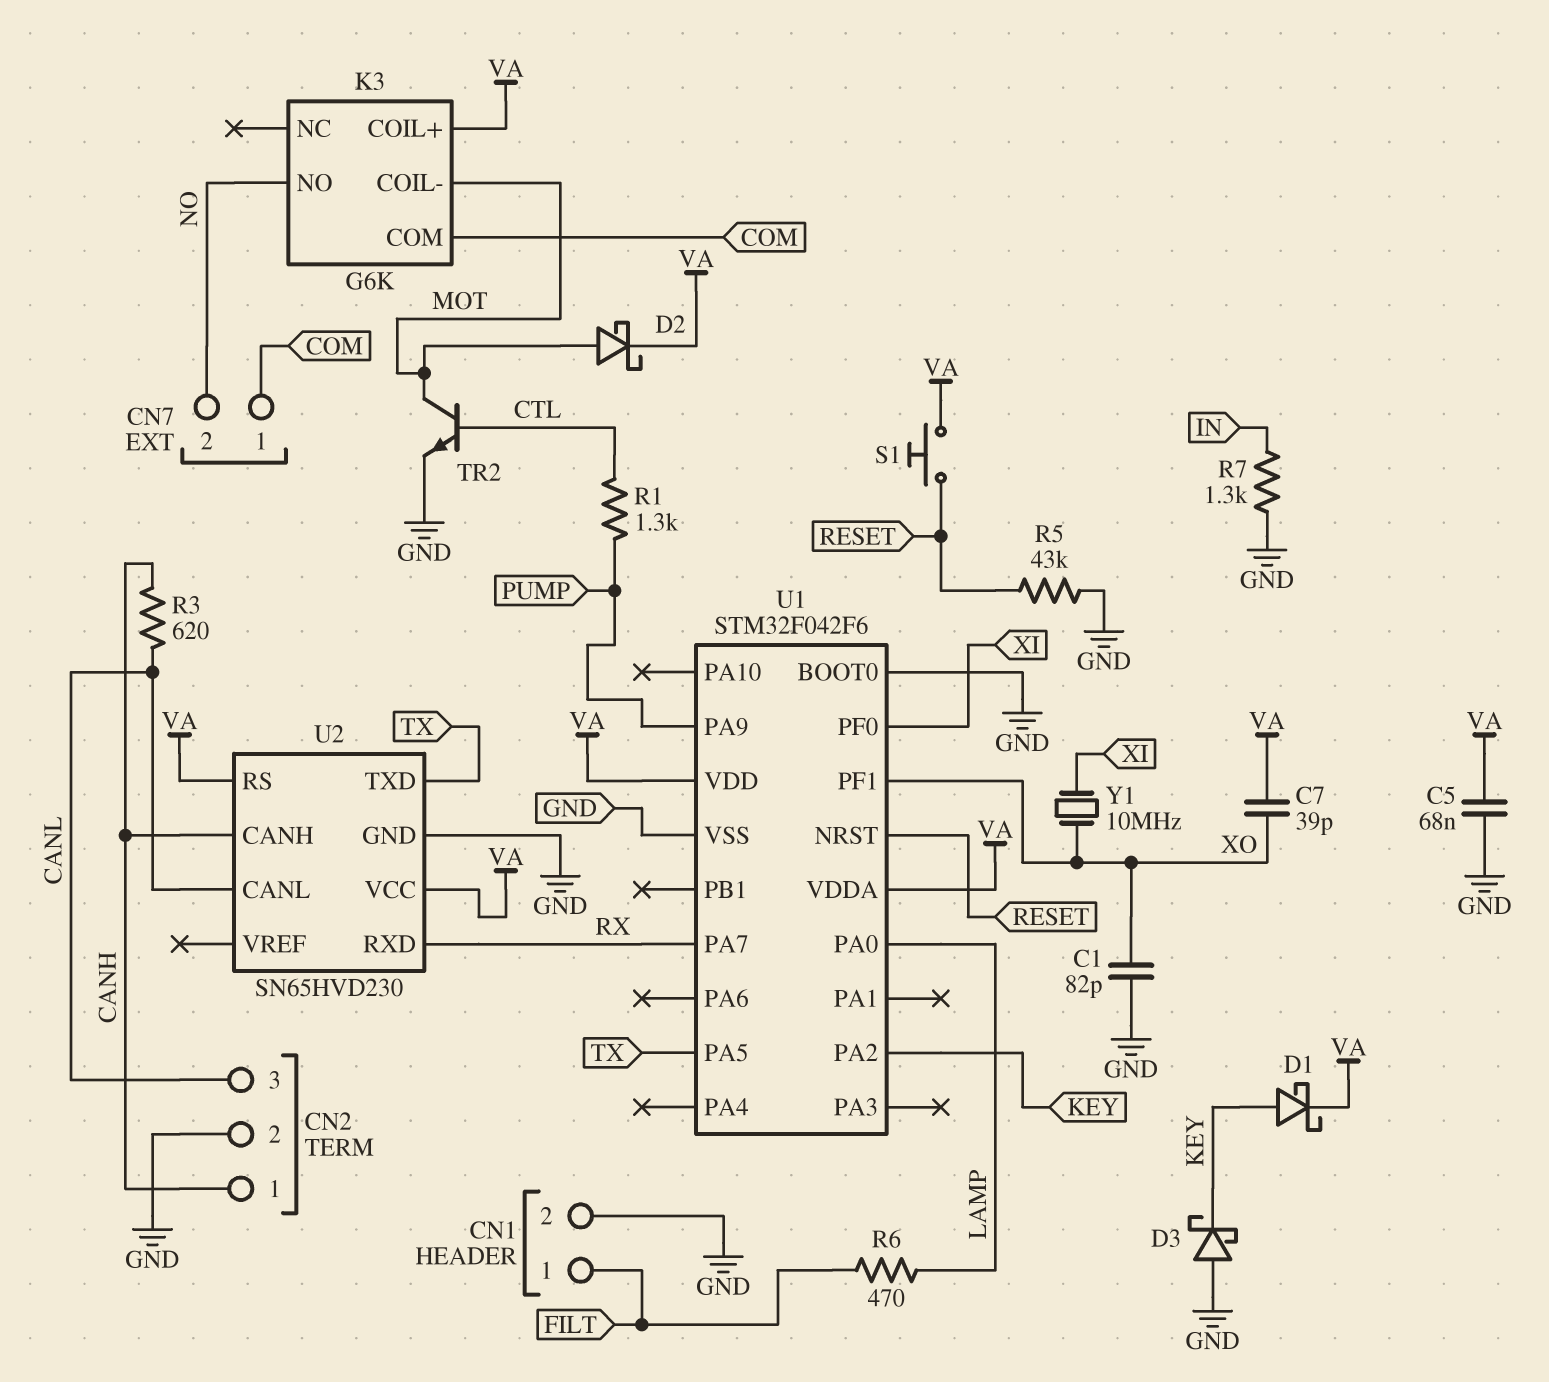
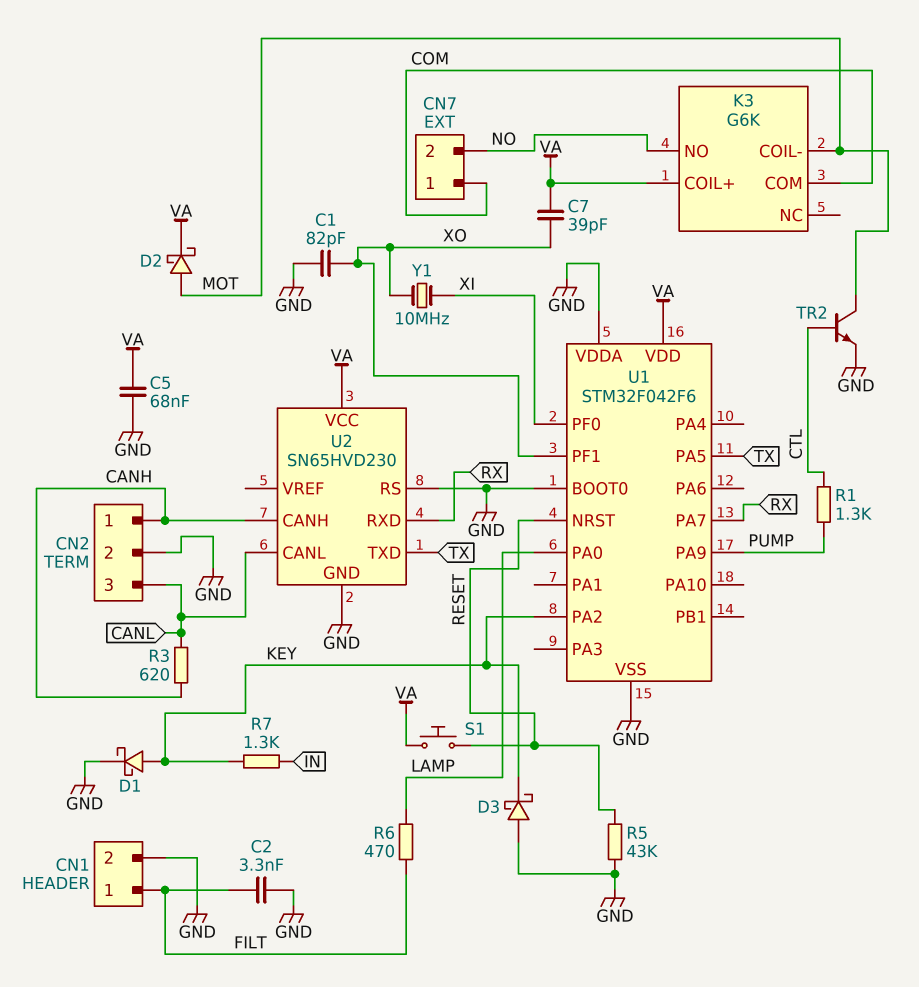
C2: none -> 3.3nF (FILT, GND)
D1: schottky (A KEY, K VA) -> schottky (A KEY, K GND)
R7: 1.3k (GND, IN) -> 1.3k (IN, KEY)
U1 pin VDDA: VA -> GND
U2 pin RS: VA -> GND

